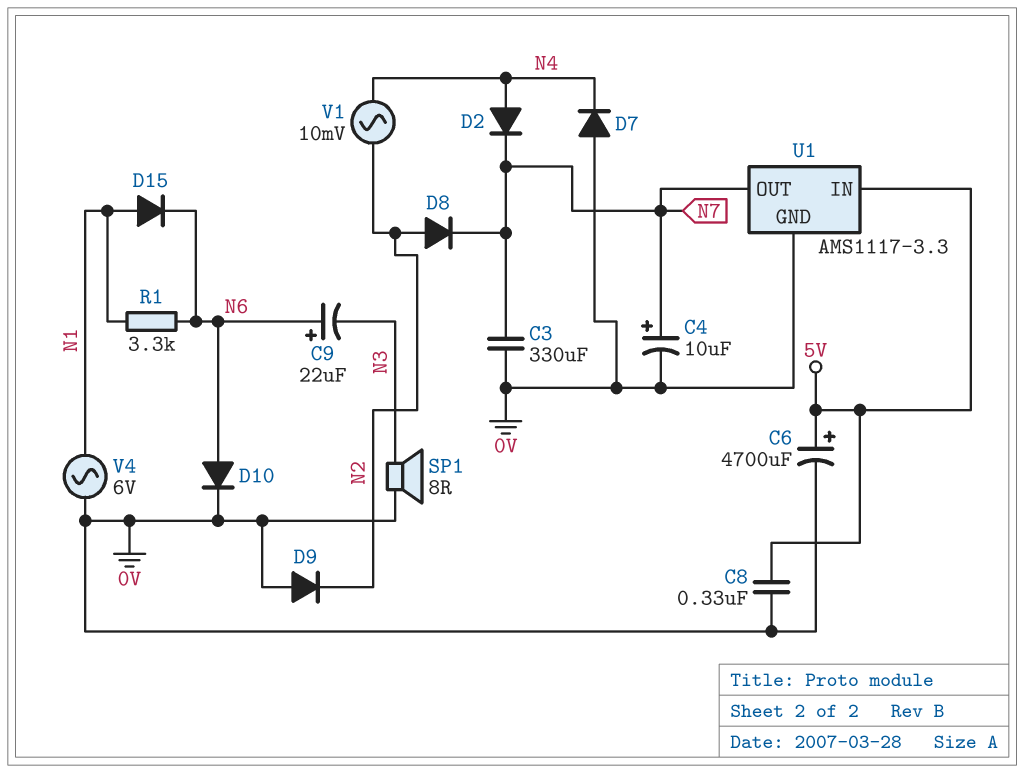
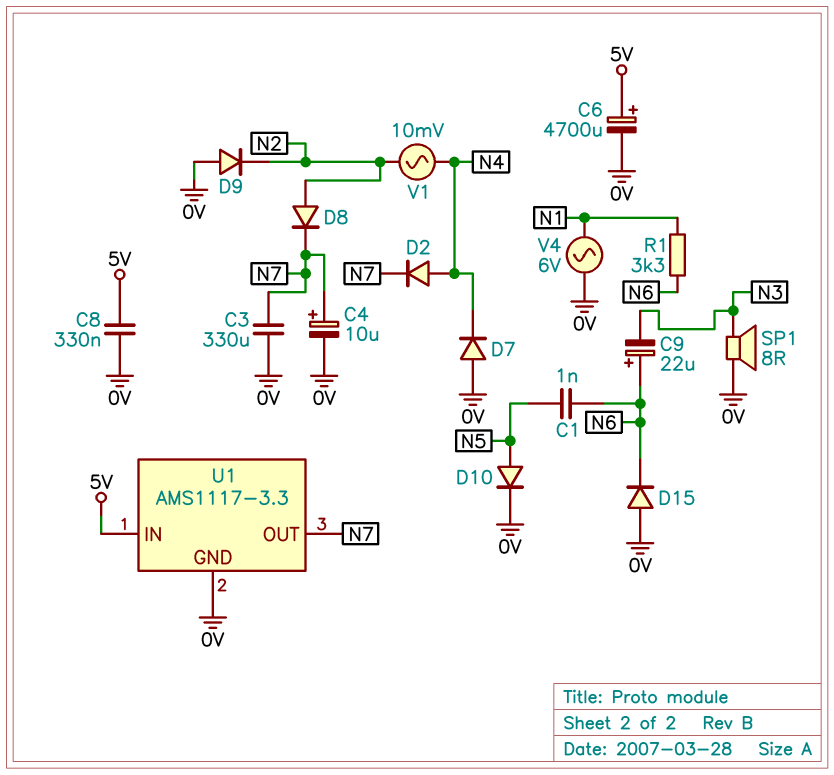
C1: none -> 1nF (N5, N6)
D10: diode (A N6, K 0V) -> diode (A N5, K 0V)
D15: diode (A N1, K N6) -> diode (A 0V, K N6)

